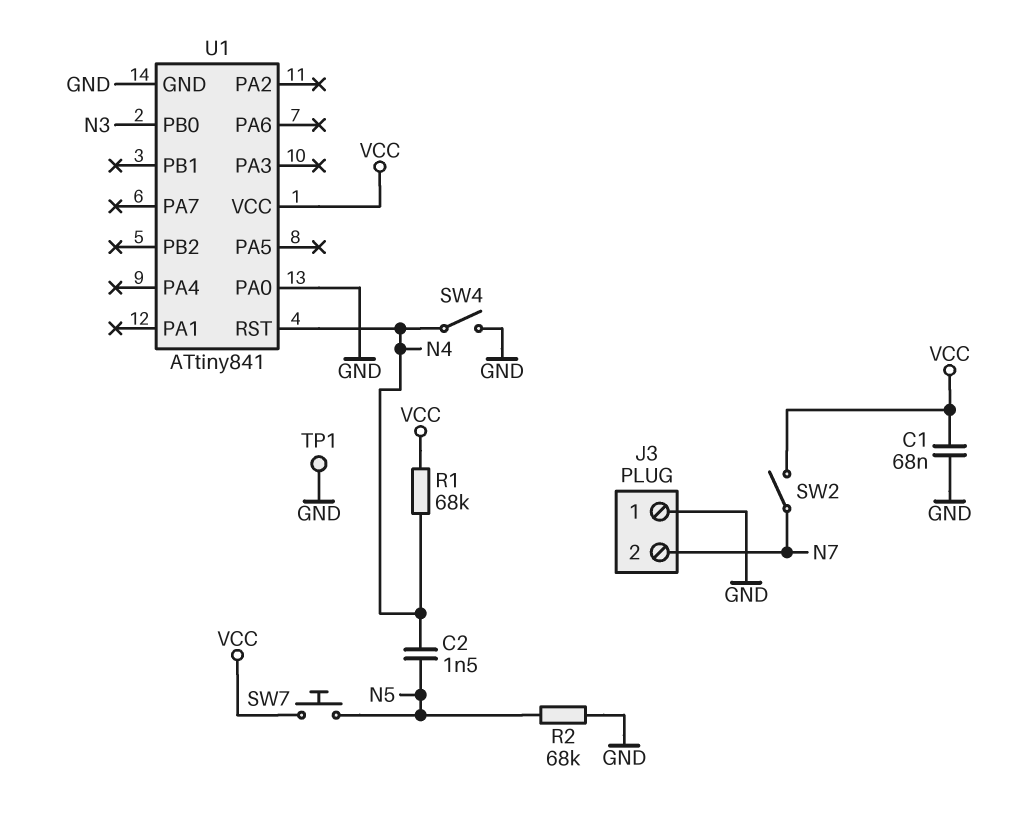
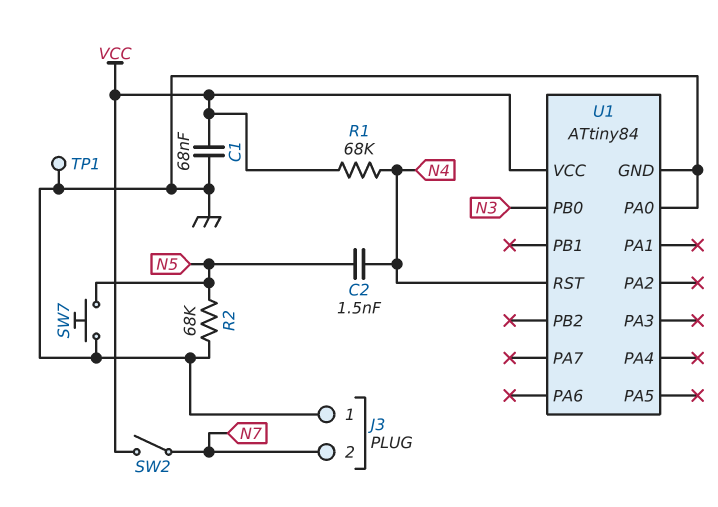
SW4: switch (GND, N4) -> none
SW7: button (N5, VCC) -> button (GND, N5)
U1: ATtiny841 -> ATtiny84

